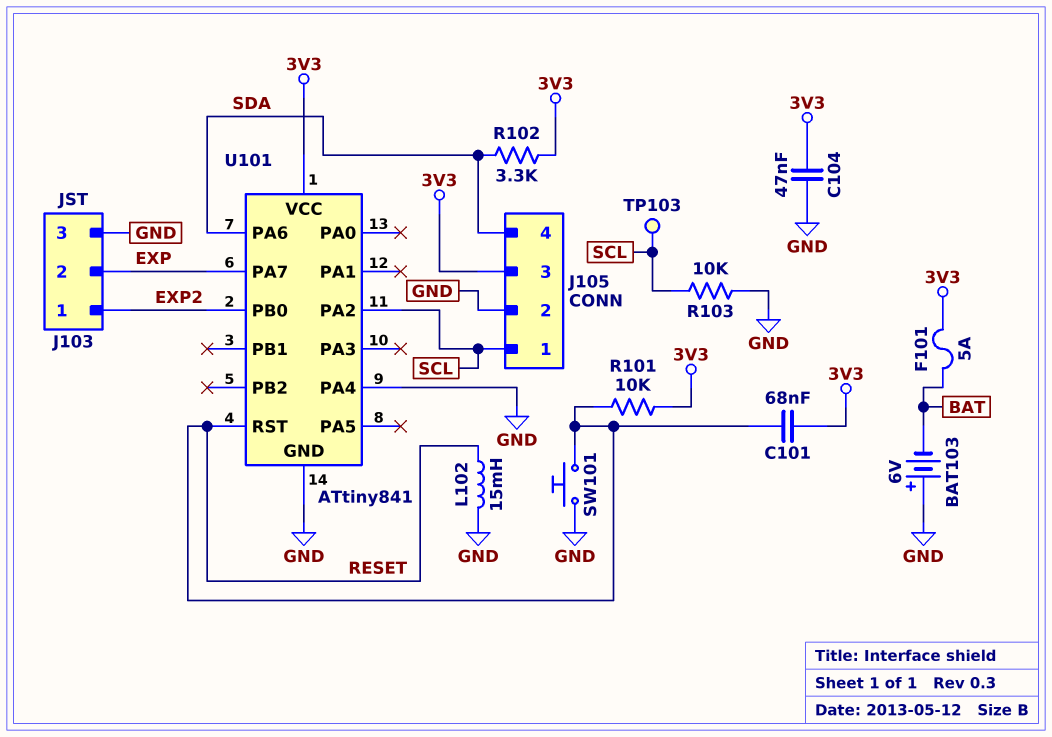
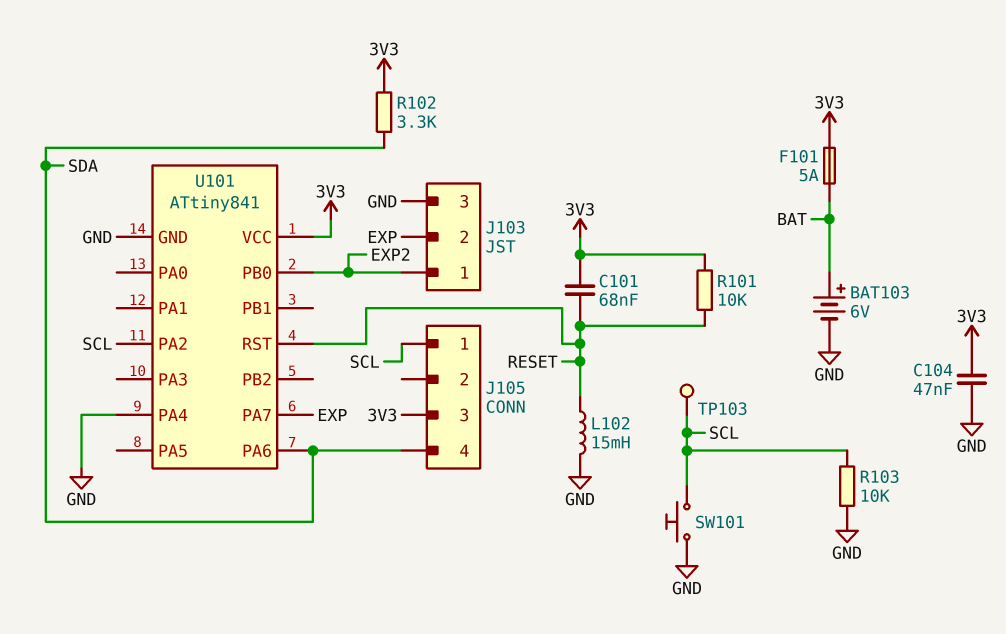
BAT103: 6V (plus GND, minus BAT) -> 6V (plus BAT, minus GND)
J105 pin 2: GND -> none
SW101: button (GND, RESET) -> button (GND, SCL)

